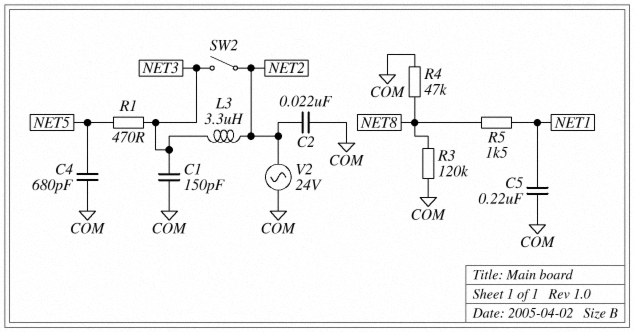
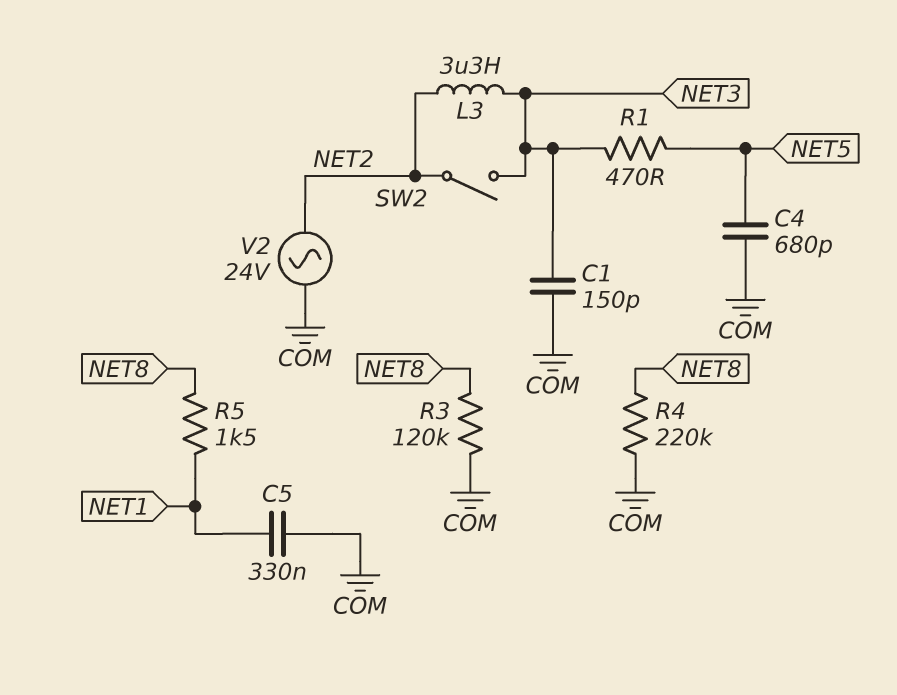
C2: 22nF (COM, NET2) -> none
C5: 220nF (COM, NET1) -> 330nF (COM, NET1)
R4: 47k (COM, NET8) -> 220k (COM, NET8)

